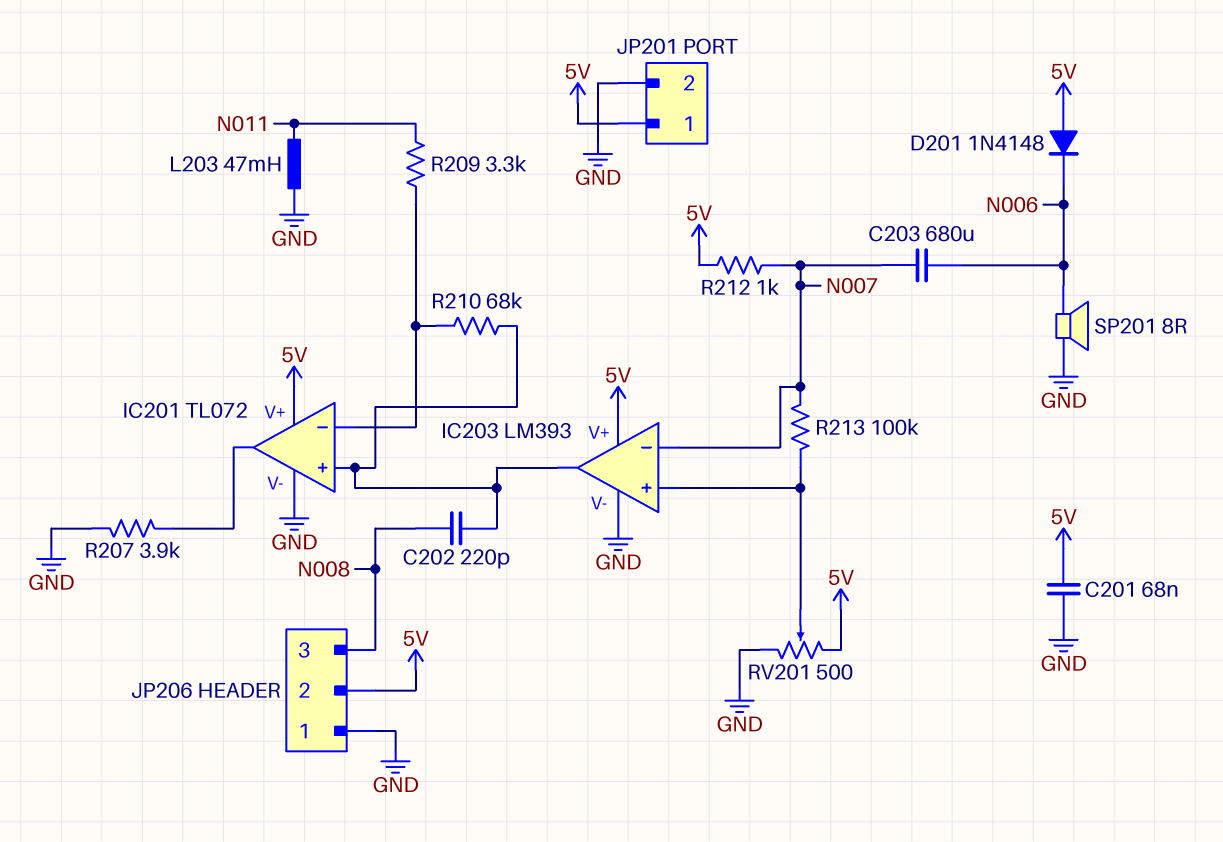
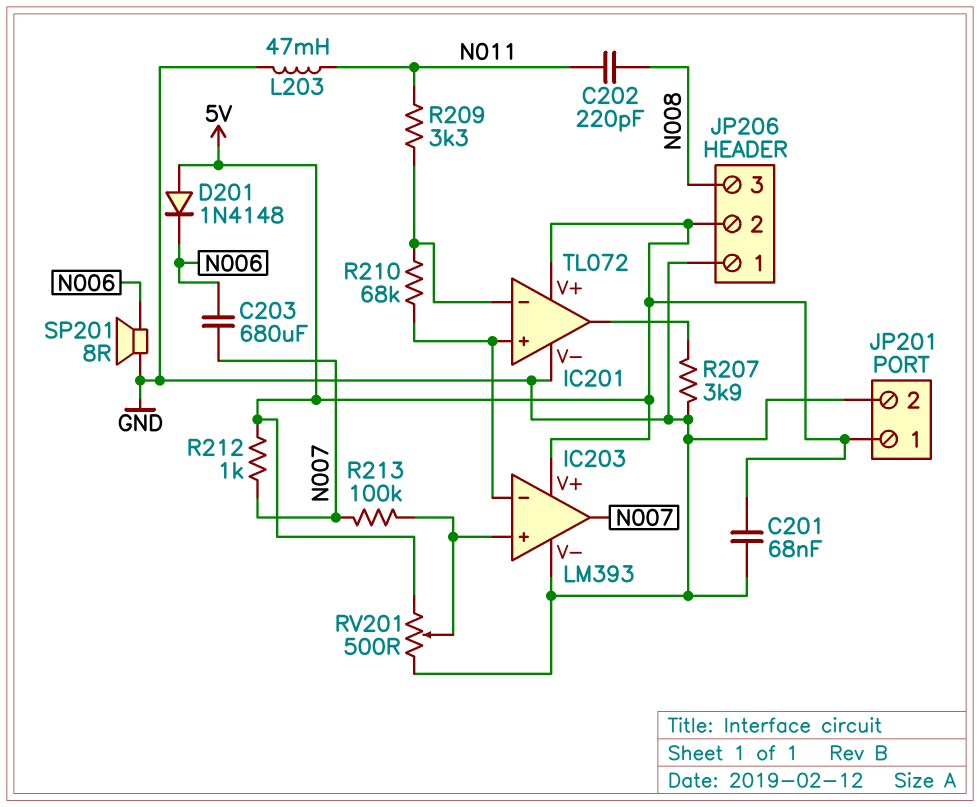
C202: 220pF (IC201/in+, N008) -> 220pF (N008, N011)
IC203 pin in-: N007 -> IC201/in+
IC203 pin out: IC201/in+ -> N007

